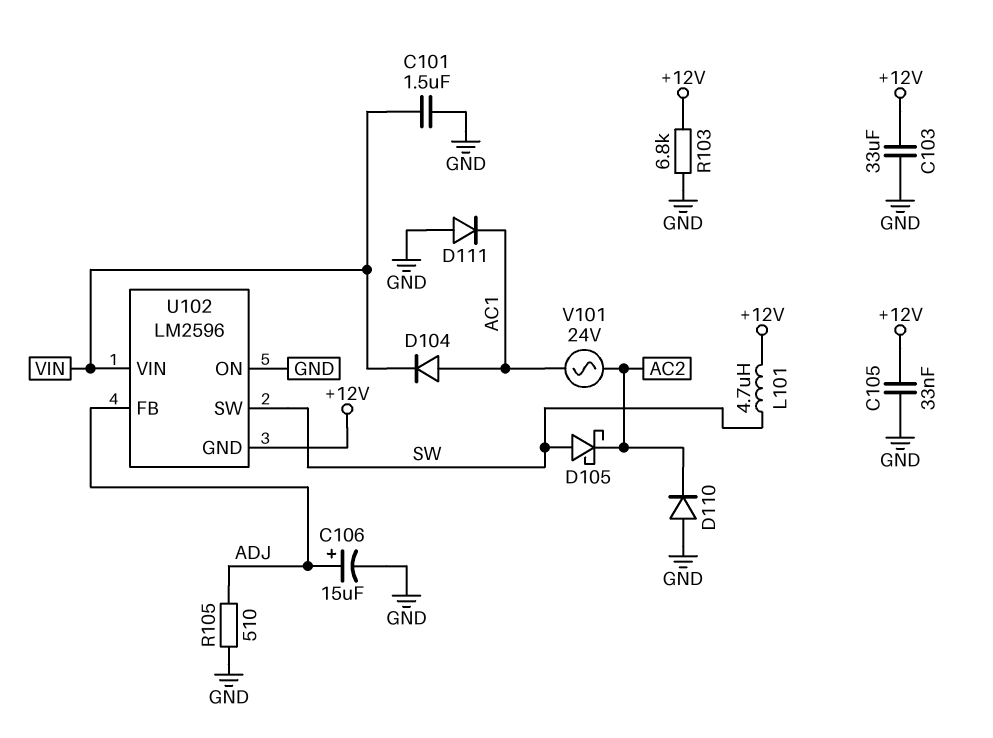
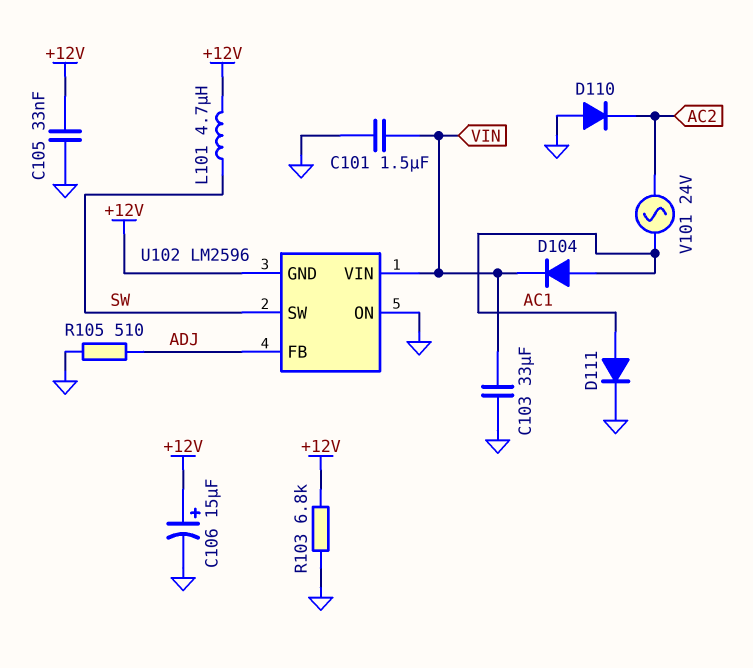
C103: 33uF (+12V, GND) -> 33uF (GND, VIN)
C106: 15uF (plus ADJ, minus GND) -> 15uF (plus +12V, minus GND)
D105: schottky (A SW, K AC2) -> none
D111: diode (A GND, K AC1) -> diode (A AC1, K GND)

